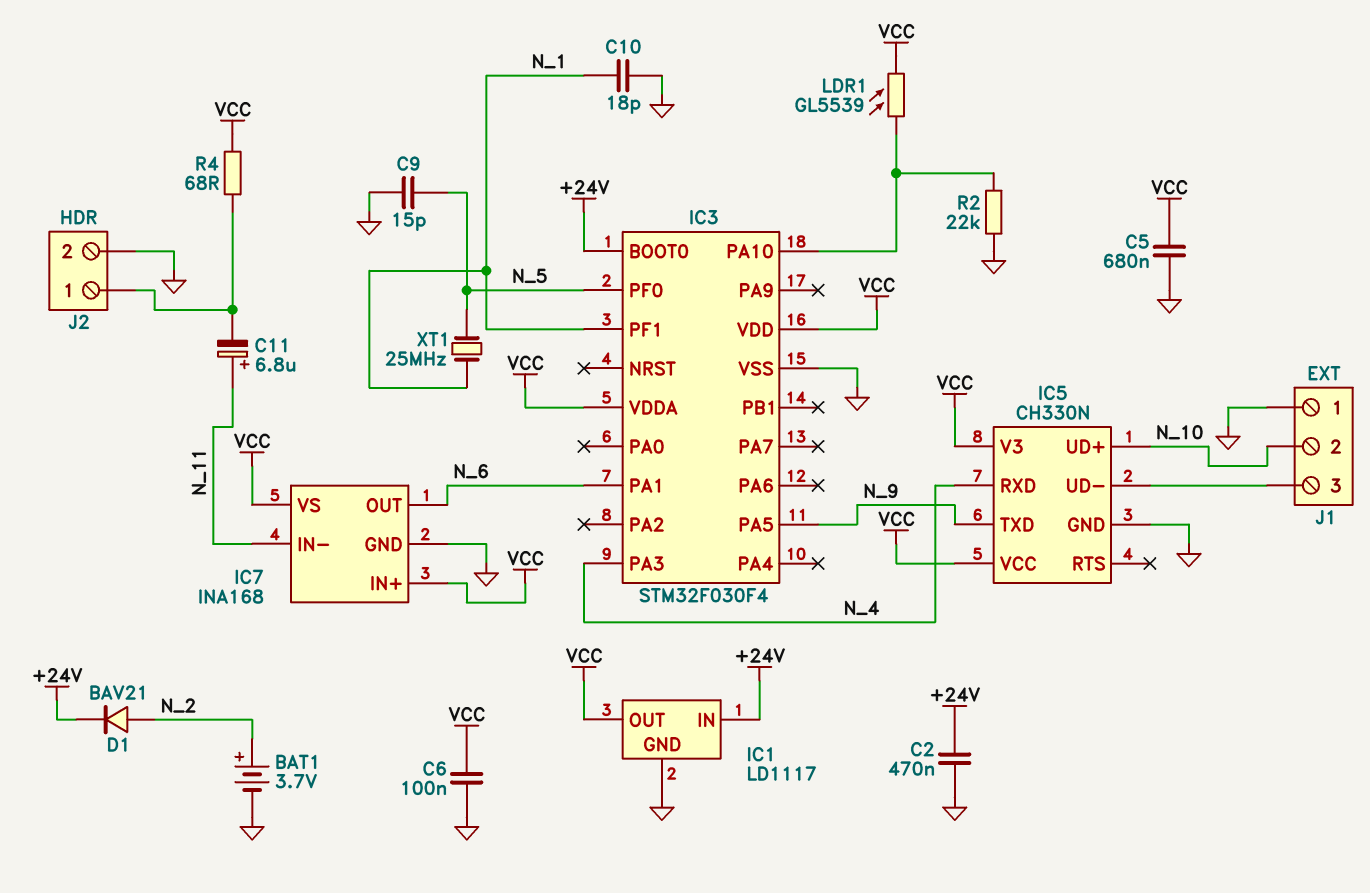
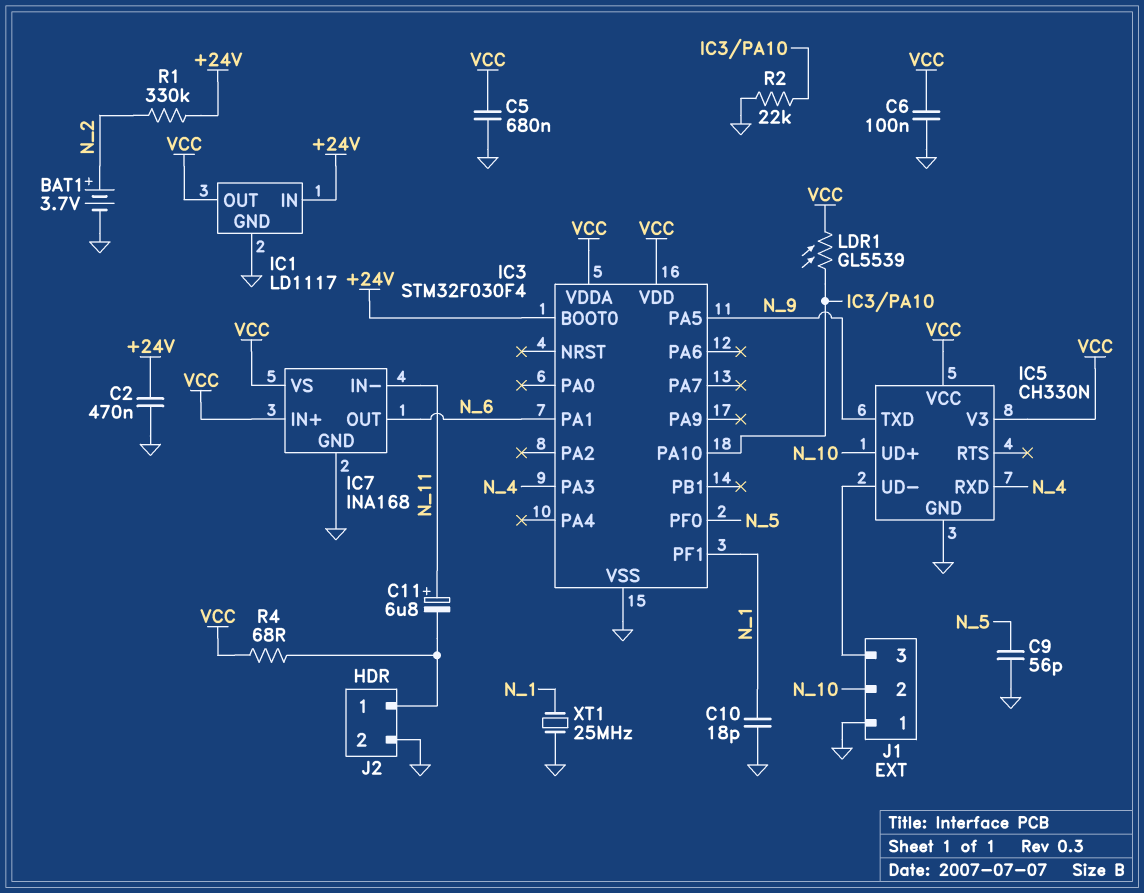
C9: 15pF (GND, N_5) -> 56pF (GND, N_5)
D1: diode BAV21 (A N_2, K +24V) -> none
R1: none -> 330k (+24V, N_2)
XT1: 25MHz (N_1, N_5) -> 25MHz (GND, N_1)

